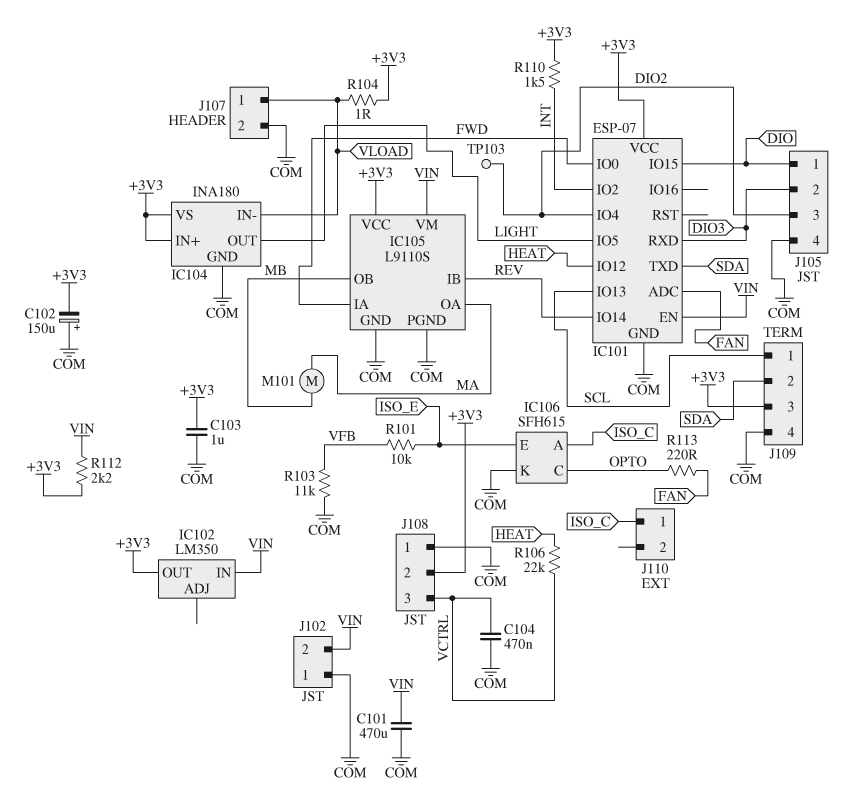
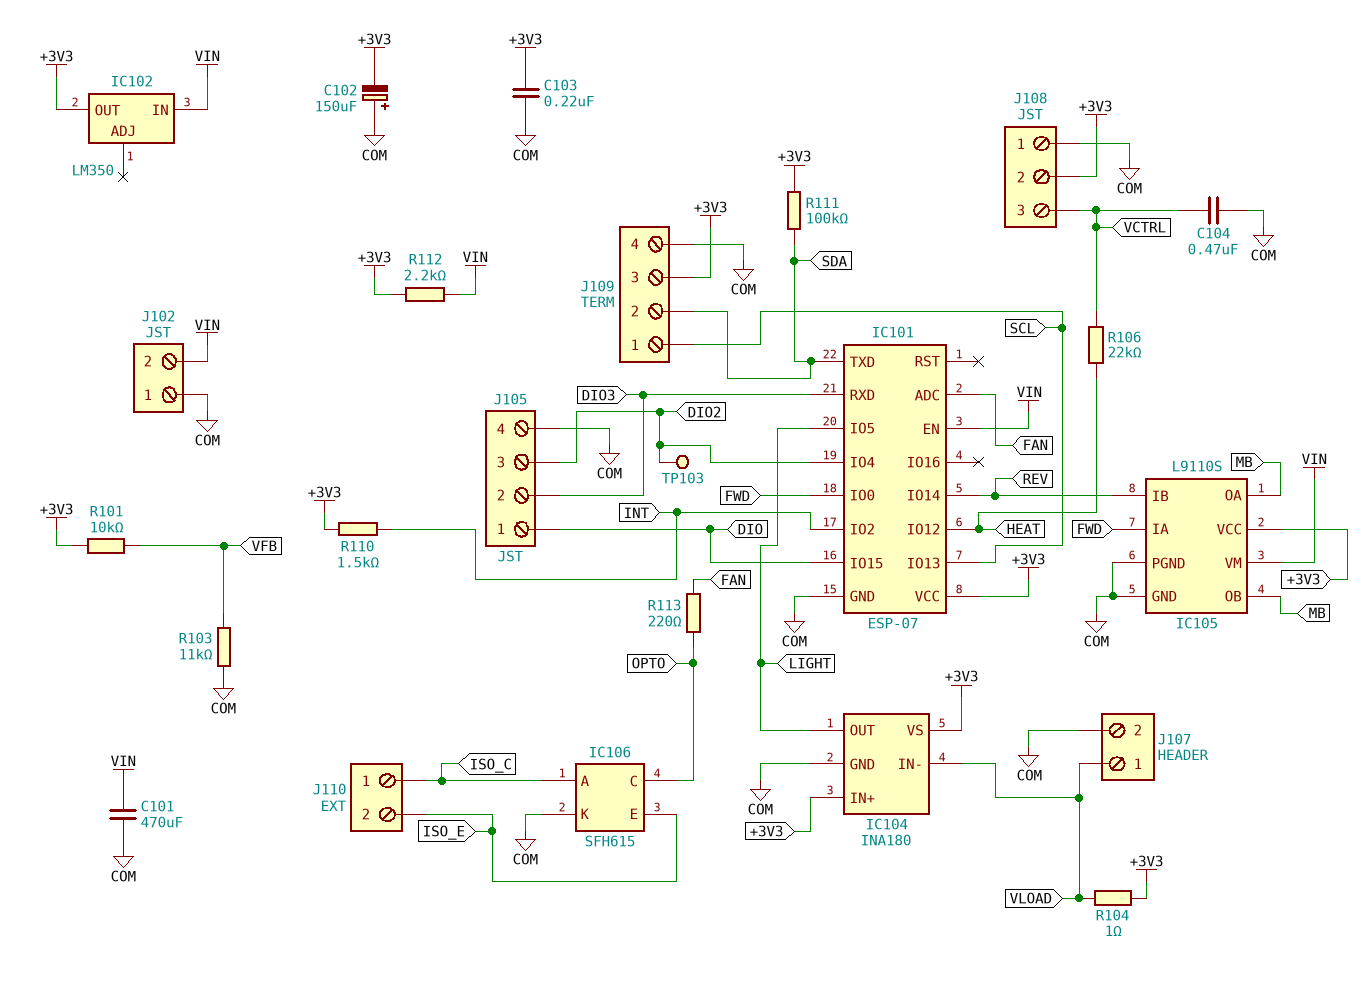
C103: 1uF (+3V3, COM) -> 220nF (+3V3, COM)
IC105 pin OA: MA -> MB
J110 pin 2: none -> ISO_E
M101: motor (MA, MB) -> none
R101: 10k (ISO_E, VFB) -> 10k (+3V3, VFB)
R111: none -> 100k (+3V3, SDA)

